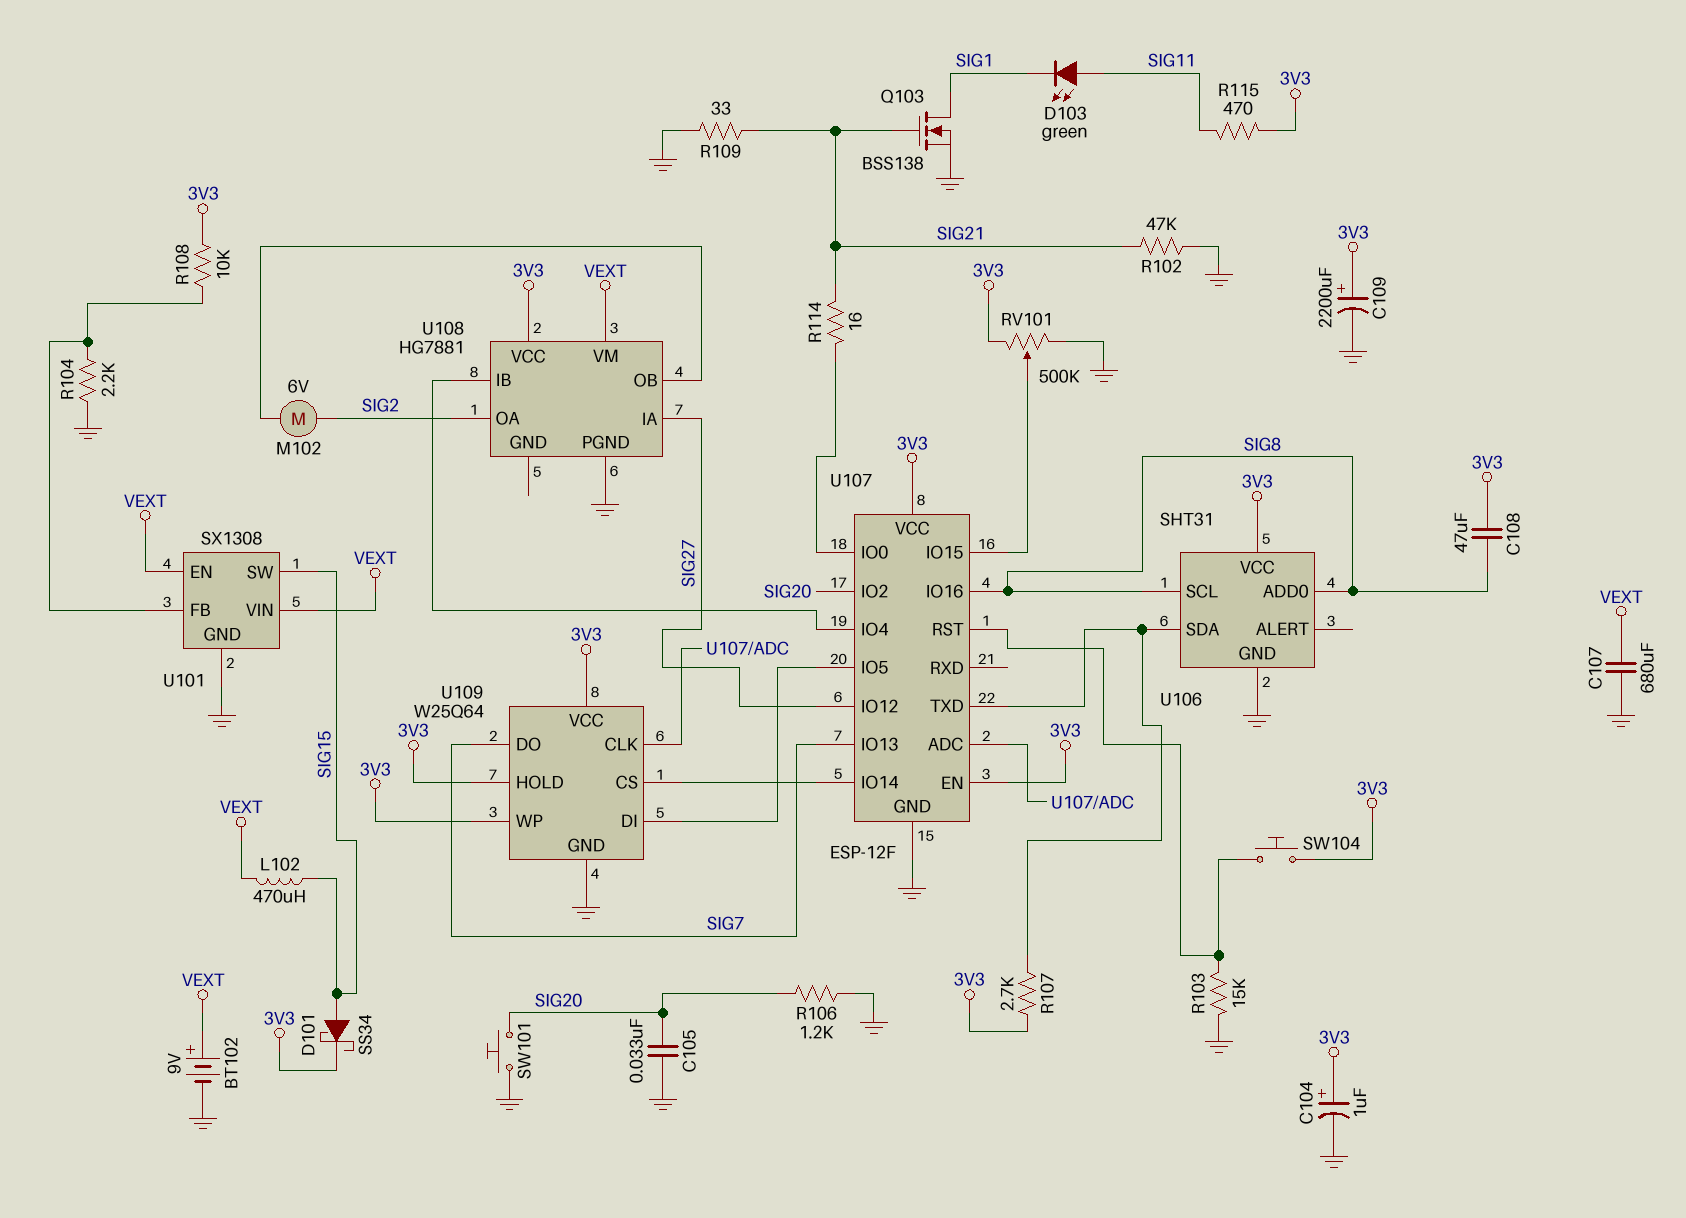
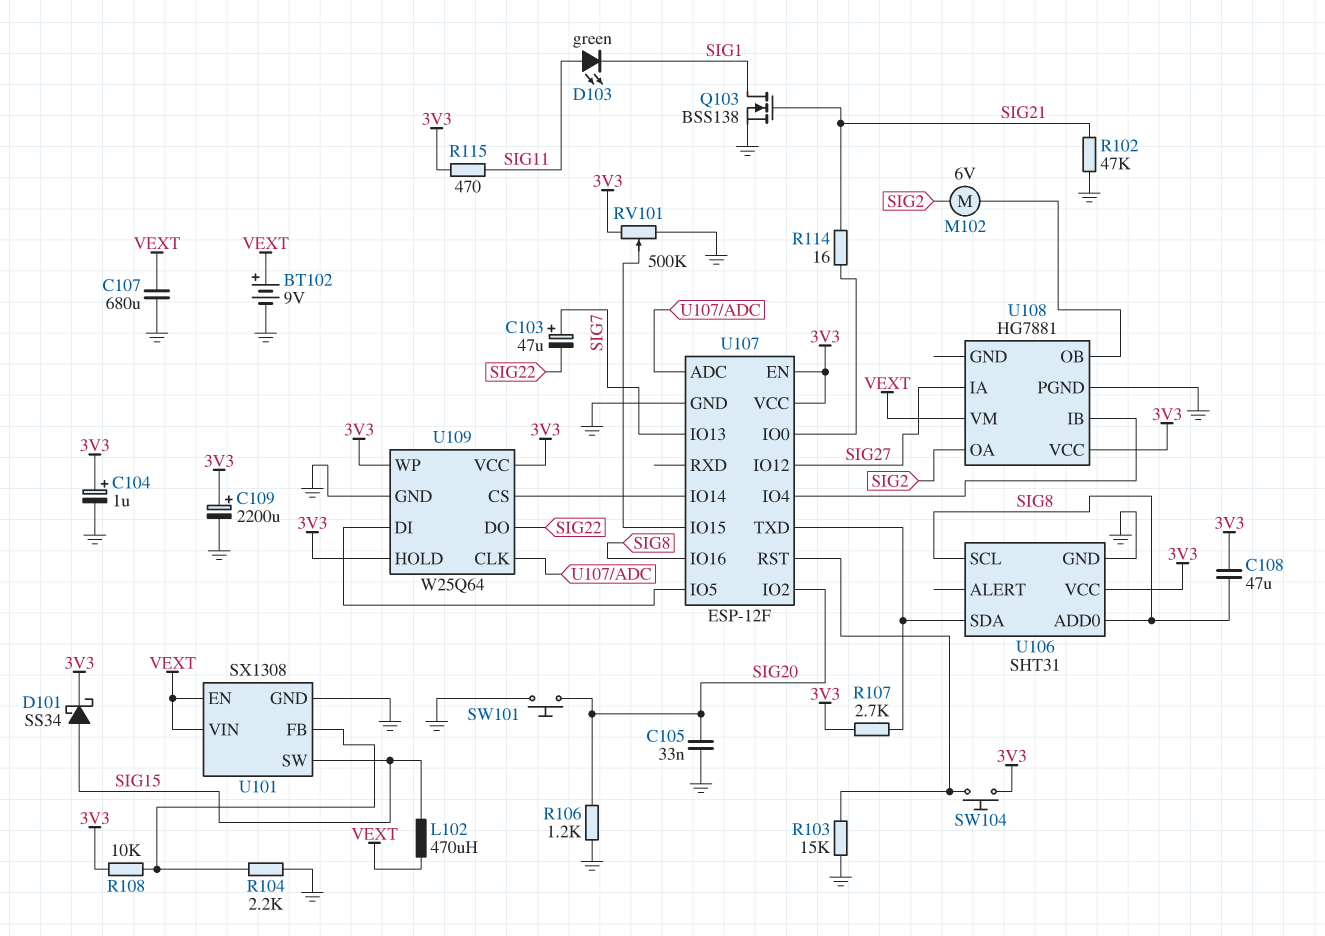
C103: none -> 47uF (plus SIG7, minus SIG22)
R109: 33 (GND, SIG21) -> none
U109 pin DO: SIG7 -> SIG22

